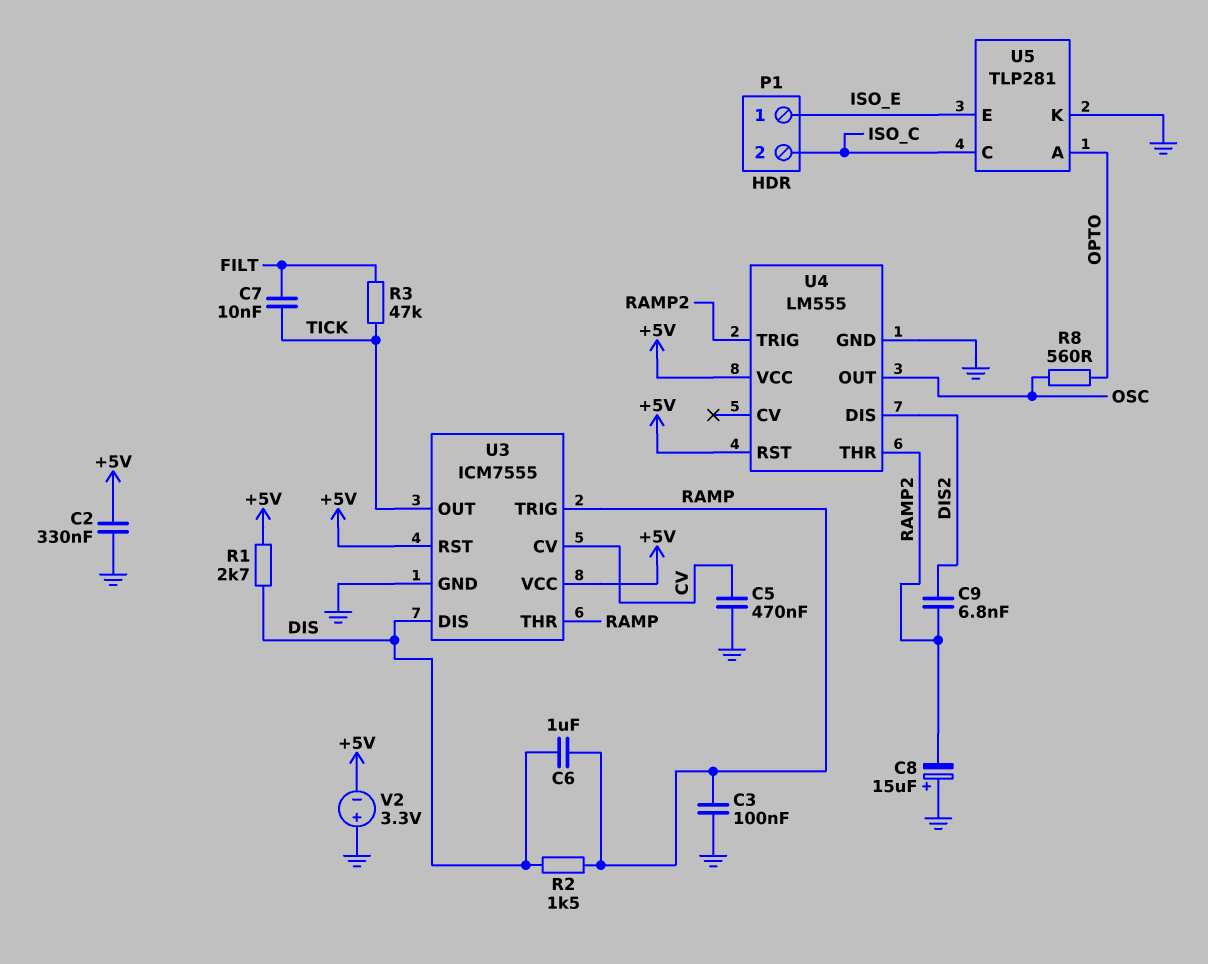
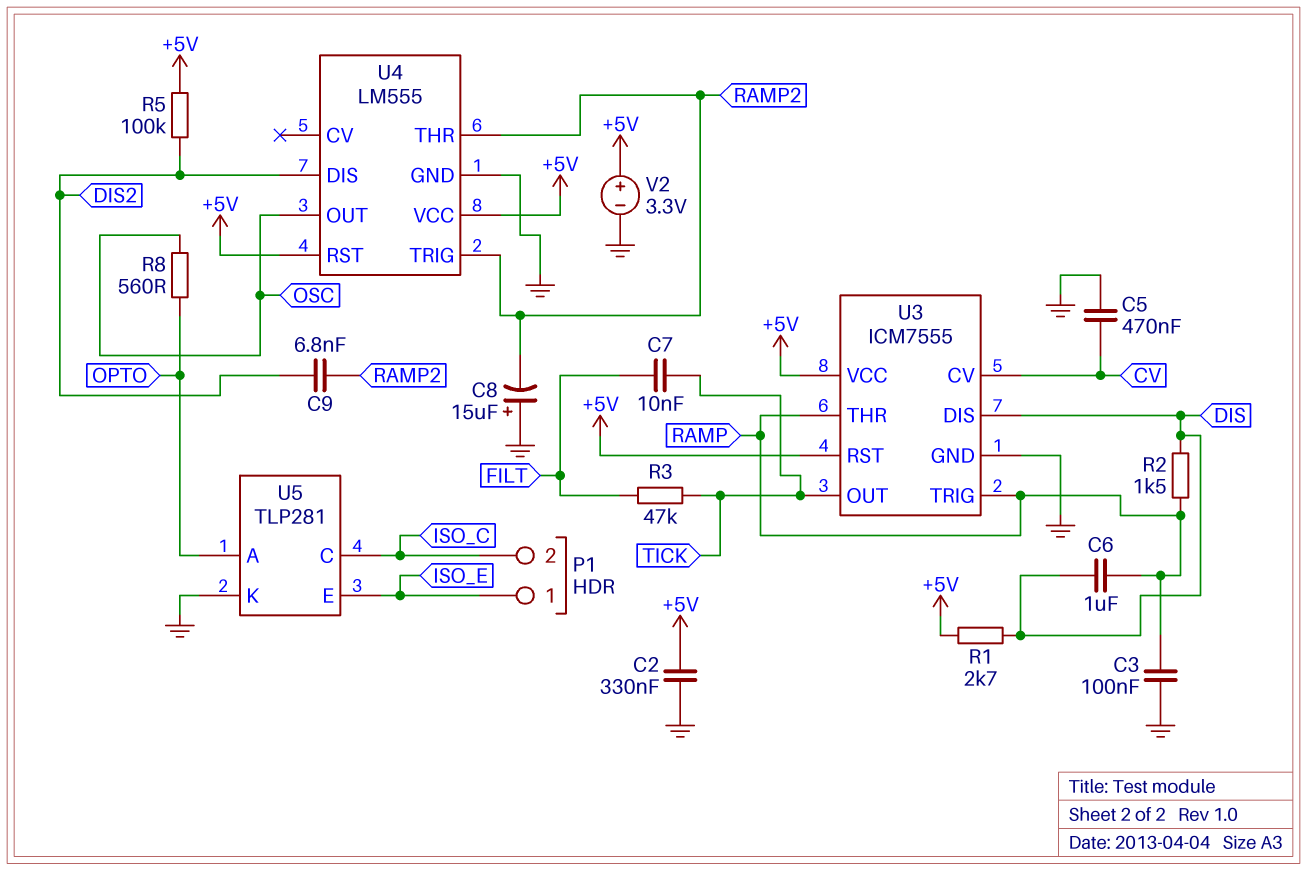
R5: none -> 100k (+5V, DIS2)
V2: 3.3V (plus GND, minus +5V) -> 3.3V (plus +5V, minus GND)

